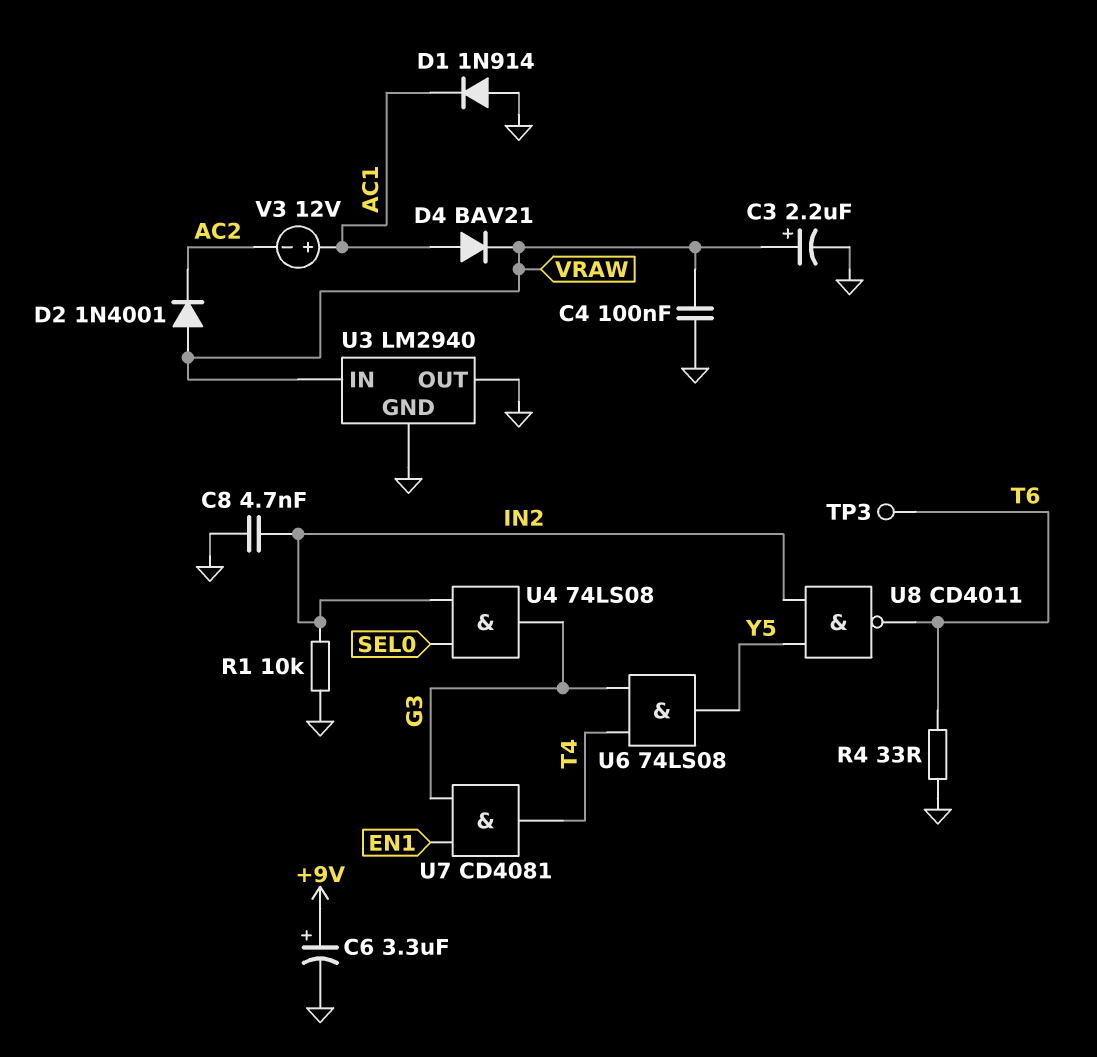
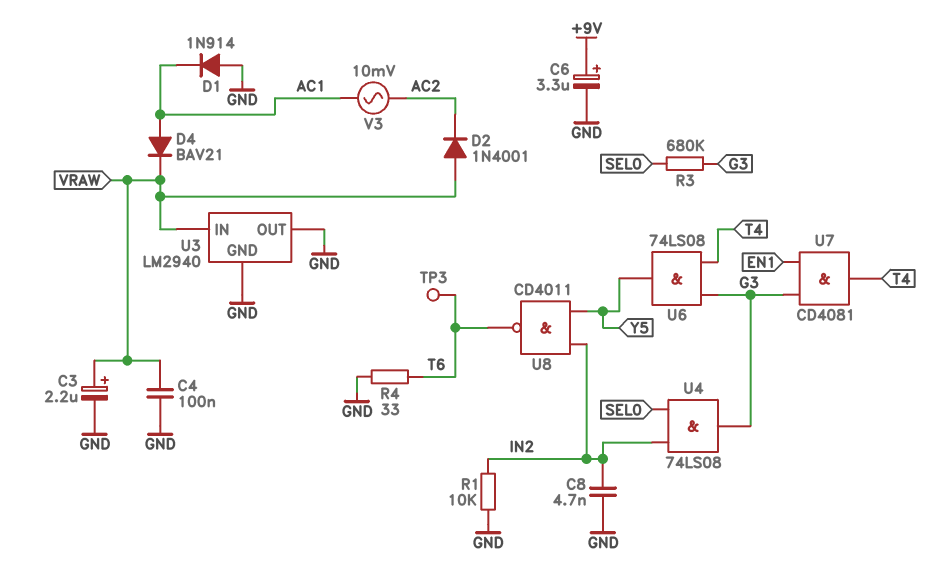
R3: none -> 680k (G3, SEL0)
V3: 12V (plus AC1, minus AC2) -> AC 10mV (AC1, AC2)

